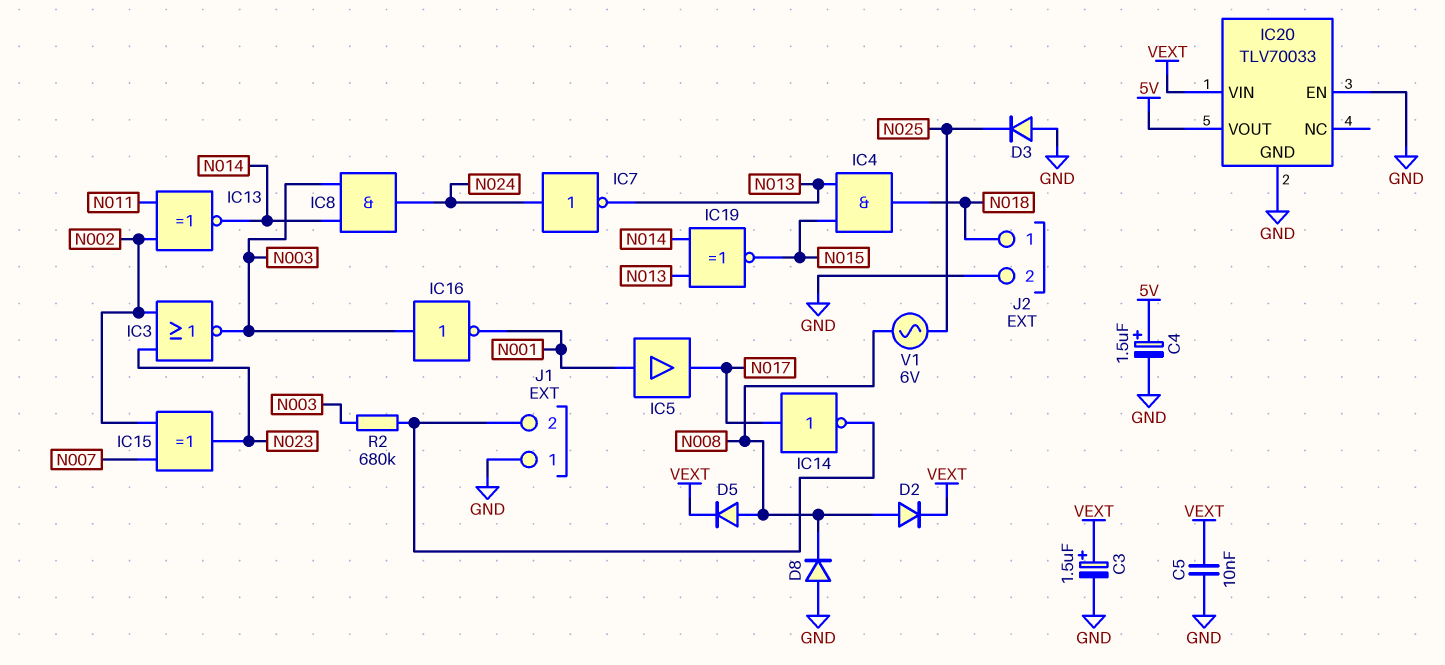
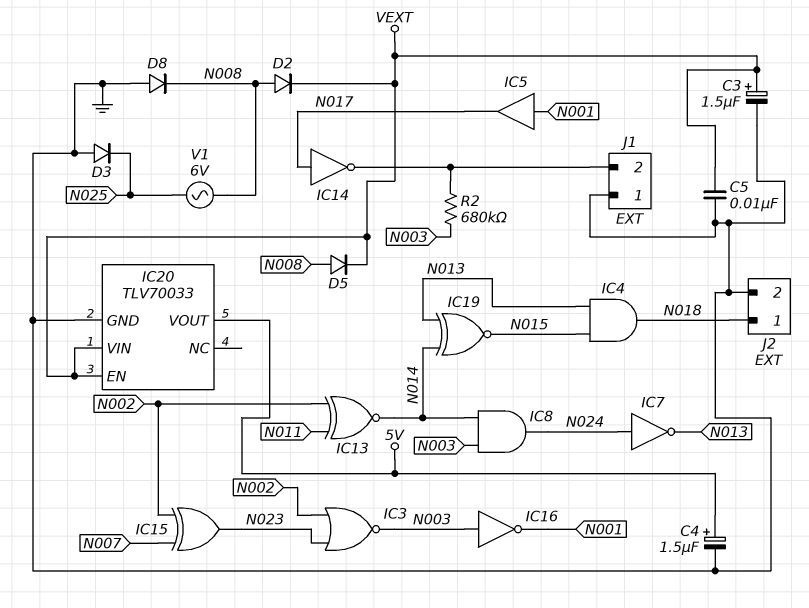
IC20 pin EN: GND -> VEXT

